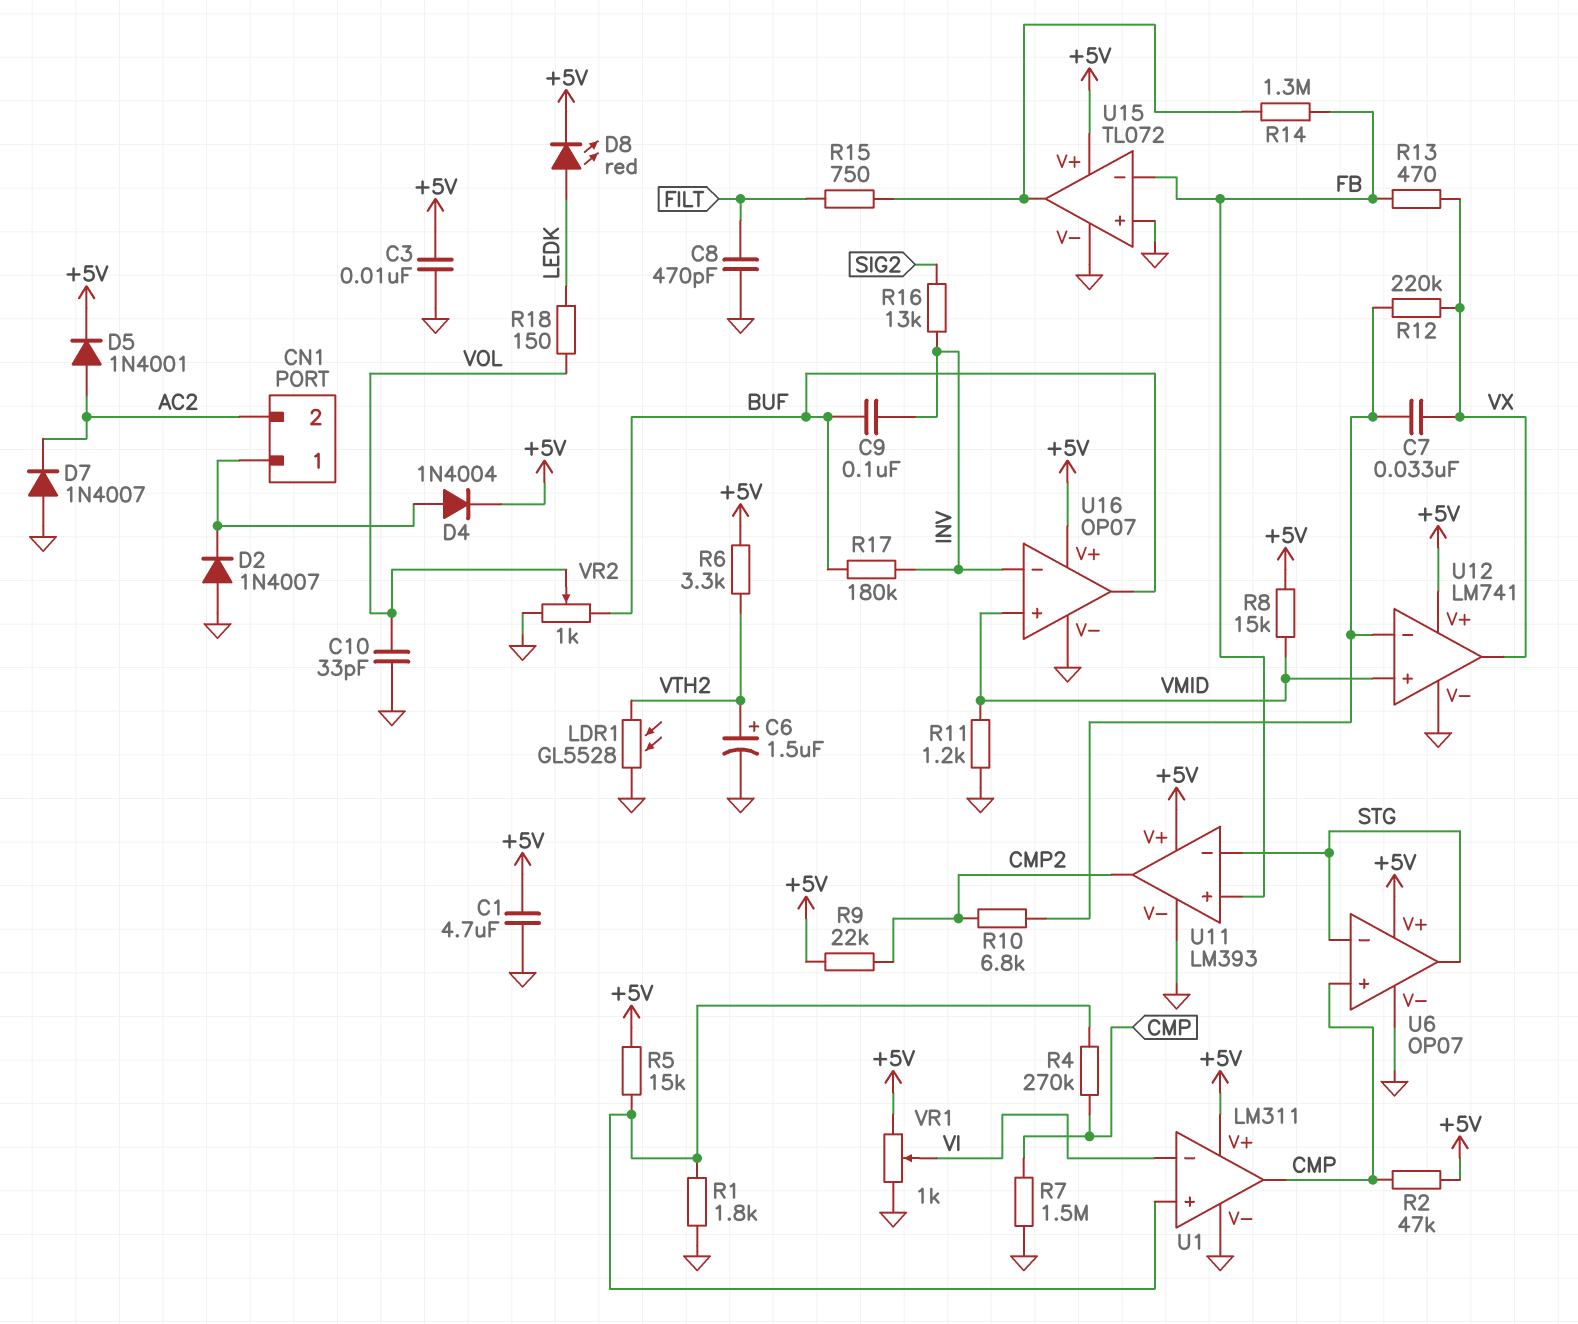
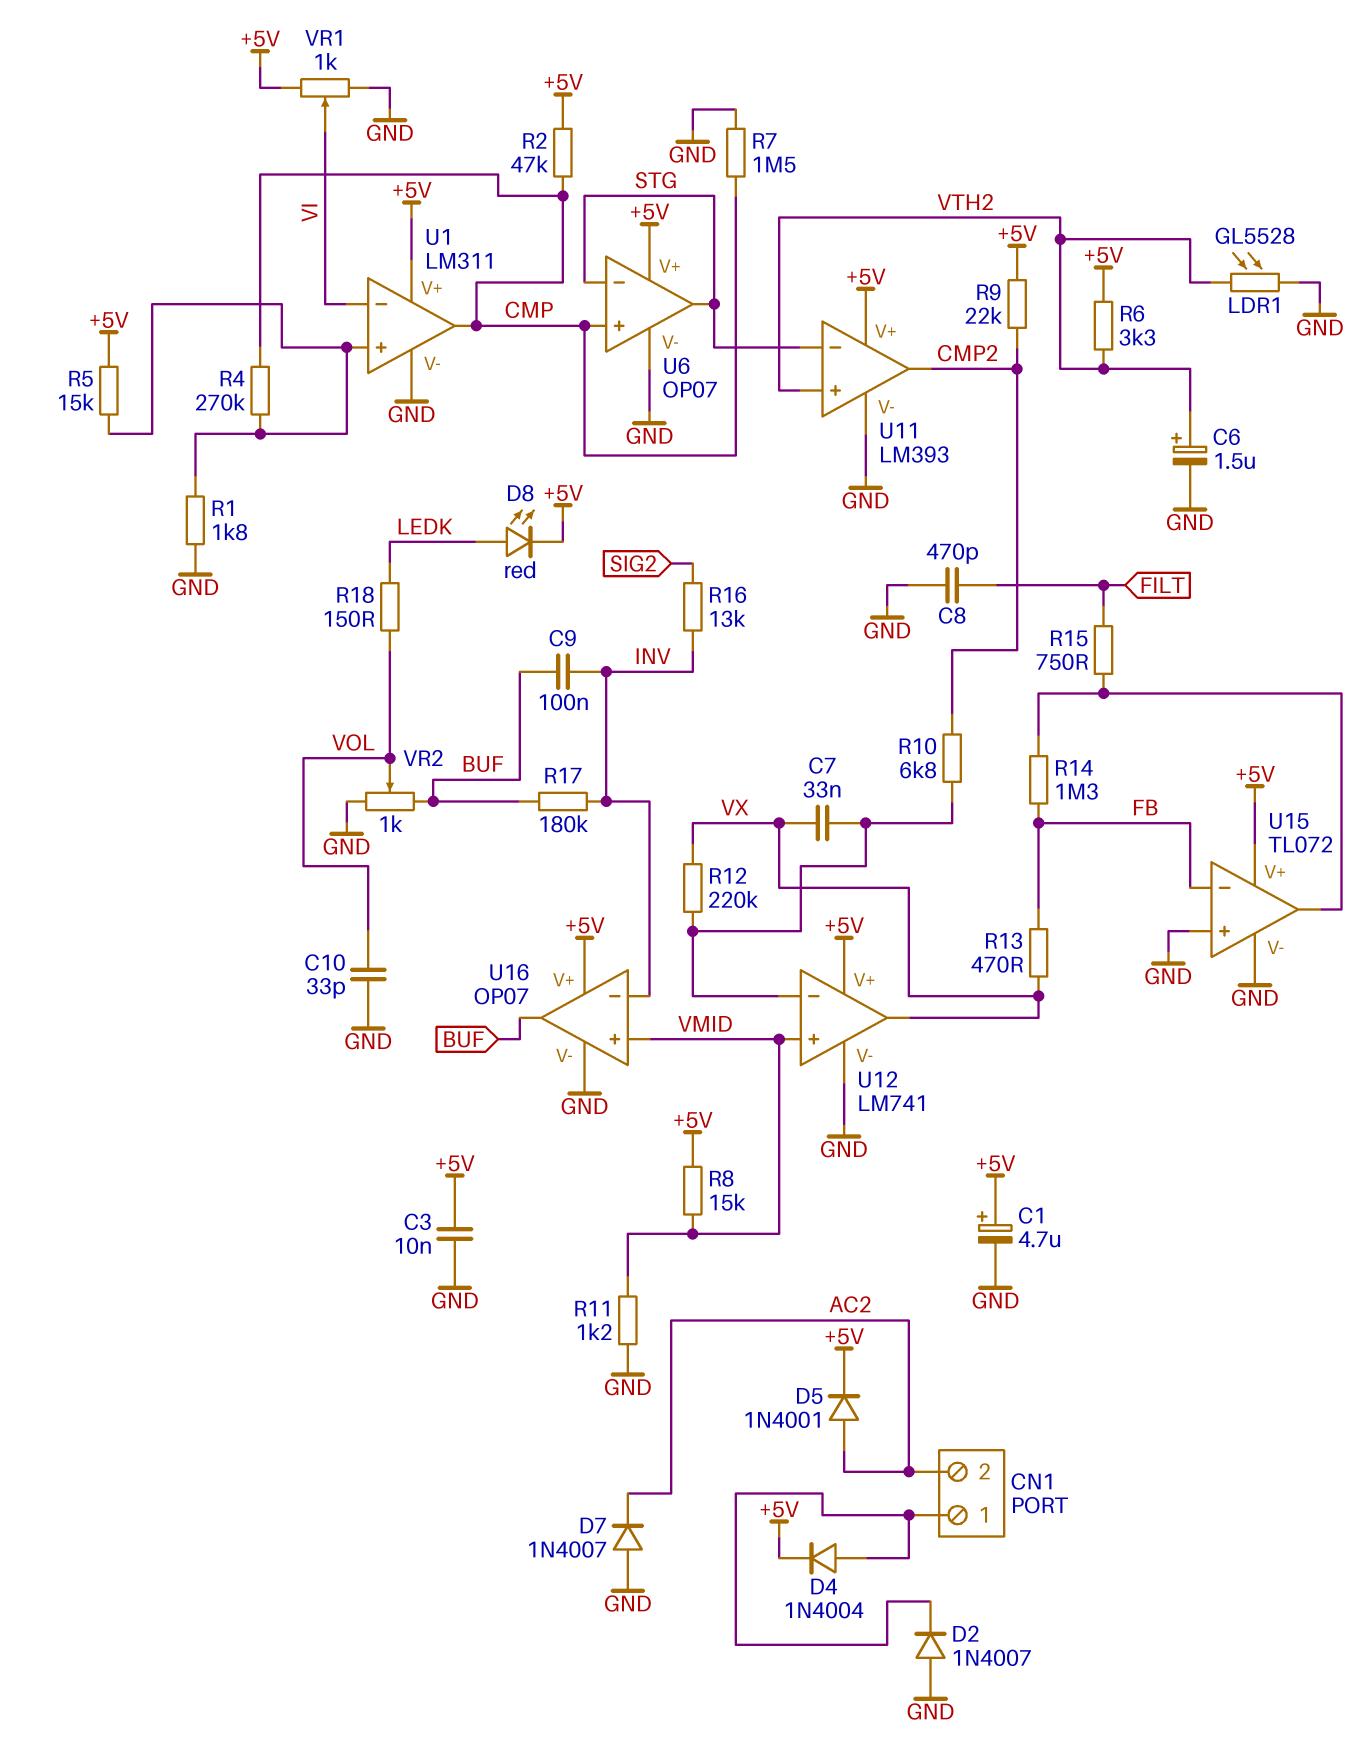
C1: 4.7uF (+5V, GND) -> 4.7uF (plus +5V, minus GND)
U11 pin in+: FB -> VTH2

